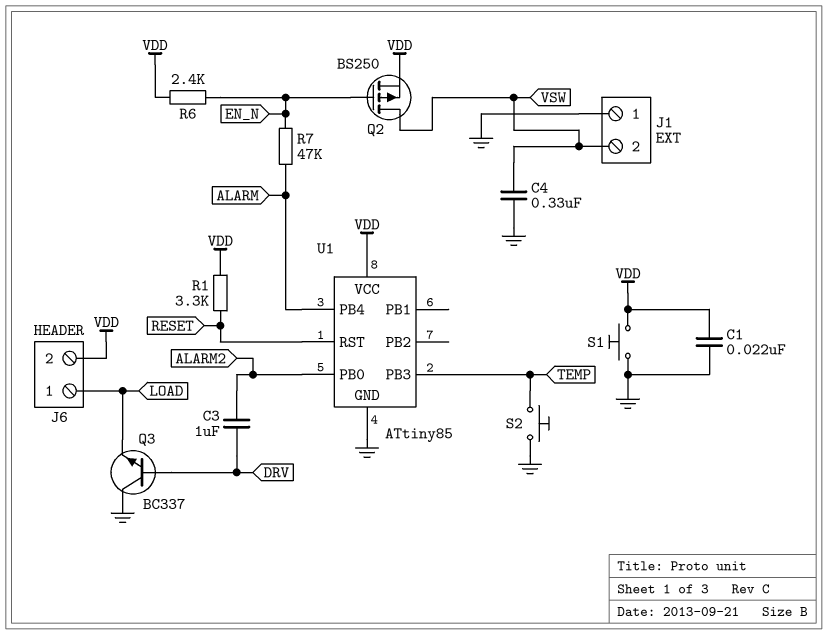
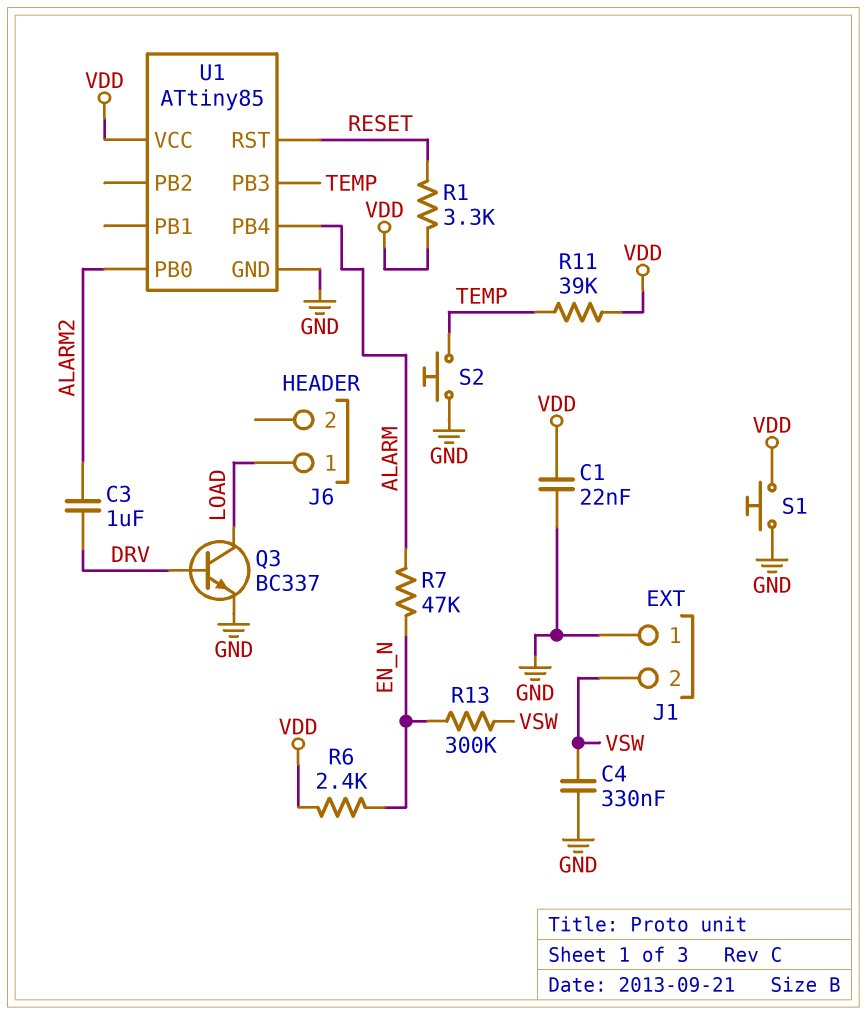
J6 pin 2: VDD -> none
Q2: PMOS BS250 (G EN_N, D VSW, S VDD) -> none
Q3: NPN BC337 (B DRV, C GND, E LOAD) -> NPN BC337 (B DRV, C LOAD, E GND)
R11: none -> 39k (TEMP, VDD)
R13: none -> 300k (EN_N, VSW)

